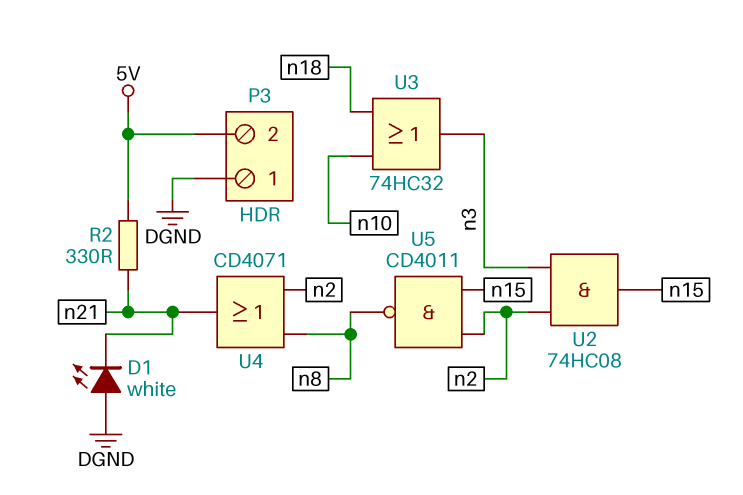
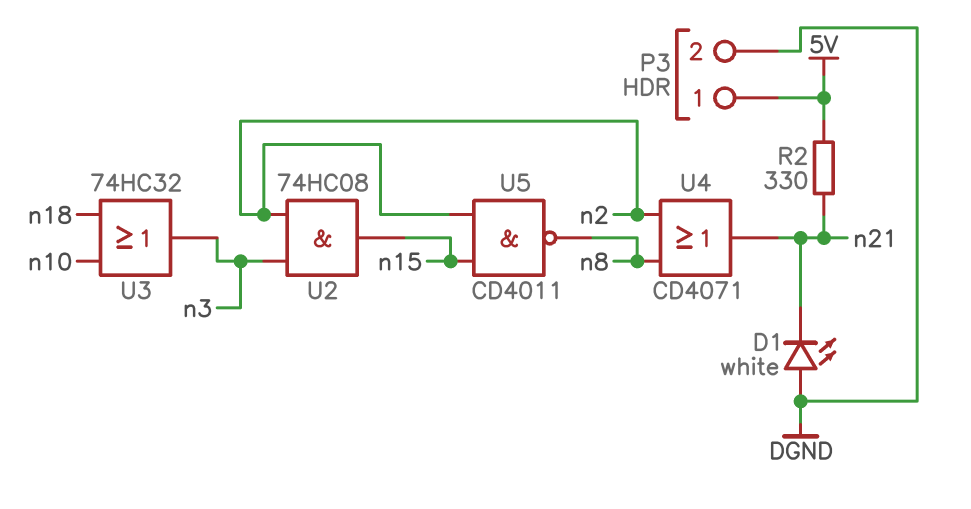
P3 pin 1: DGND -> 5V
P3 pin 2: 5V -> DGND

